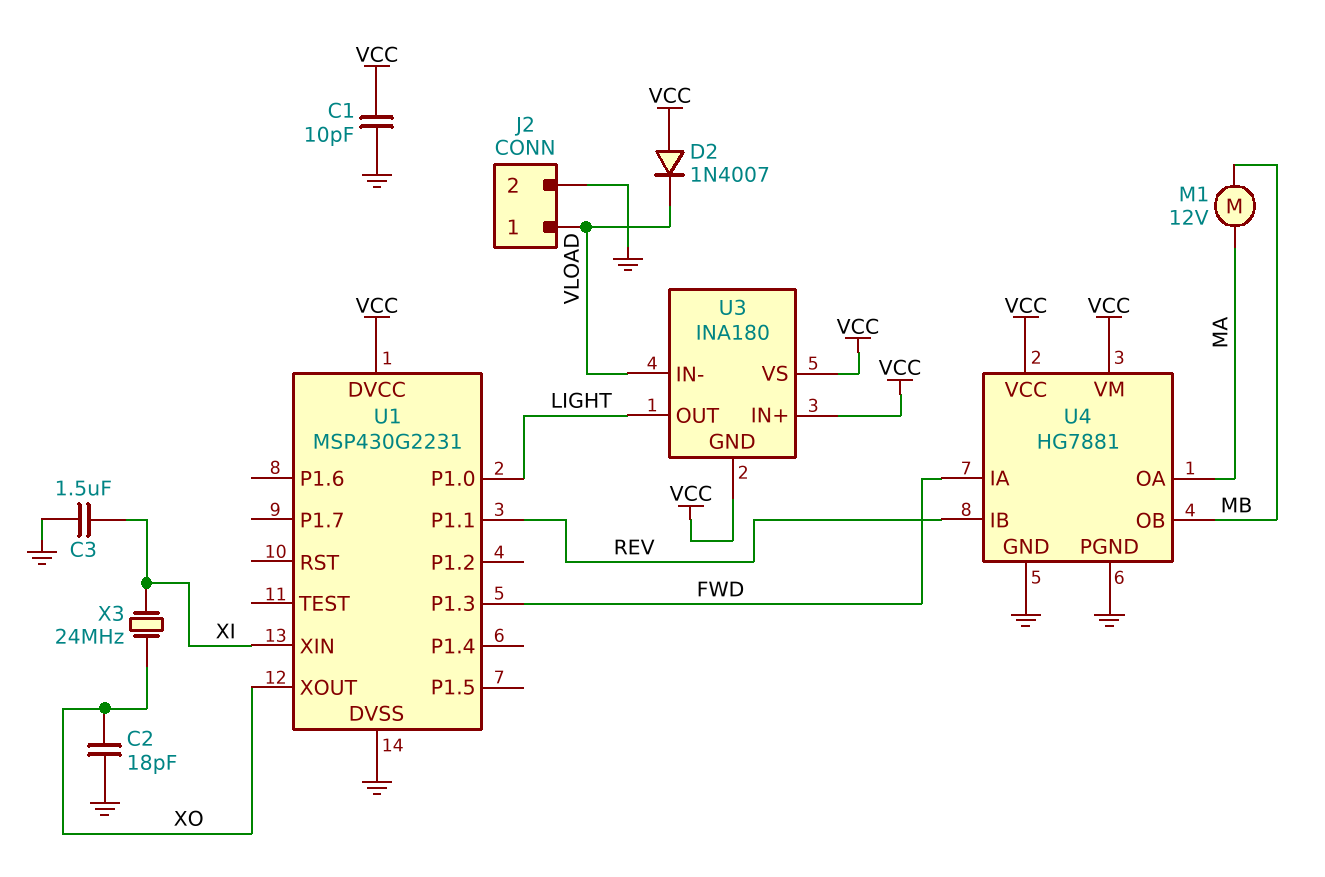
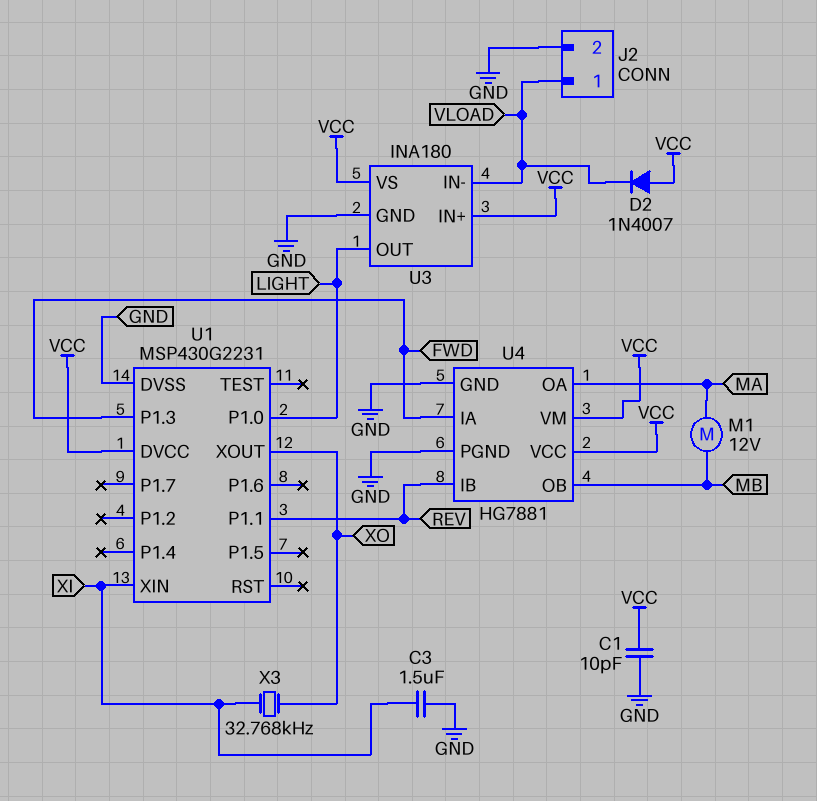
C2: 18pF (GND, XO) -> none
U3 pin GND: VCC -> GND
X3: 24MHz (XI, XO) -> 32.768kHz (XI, XO)

